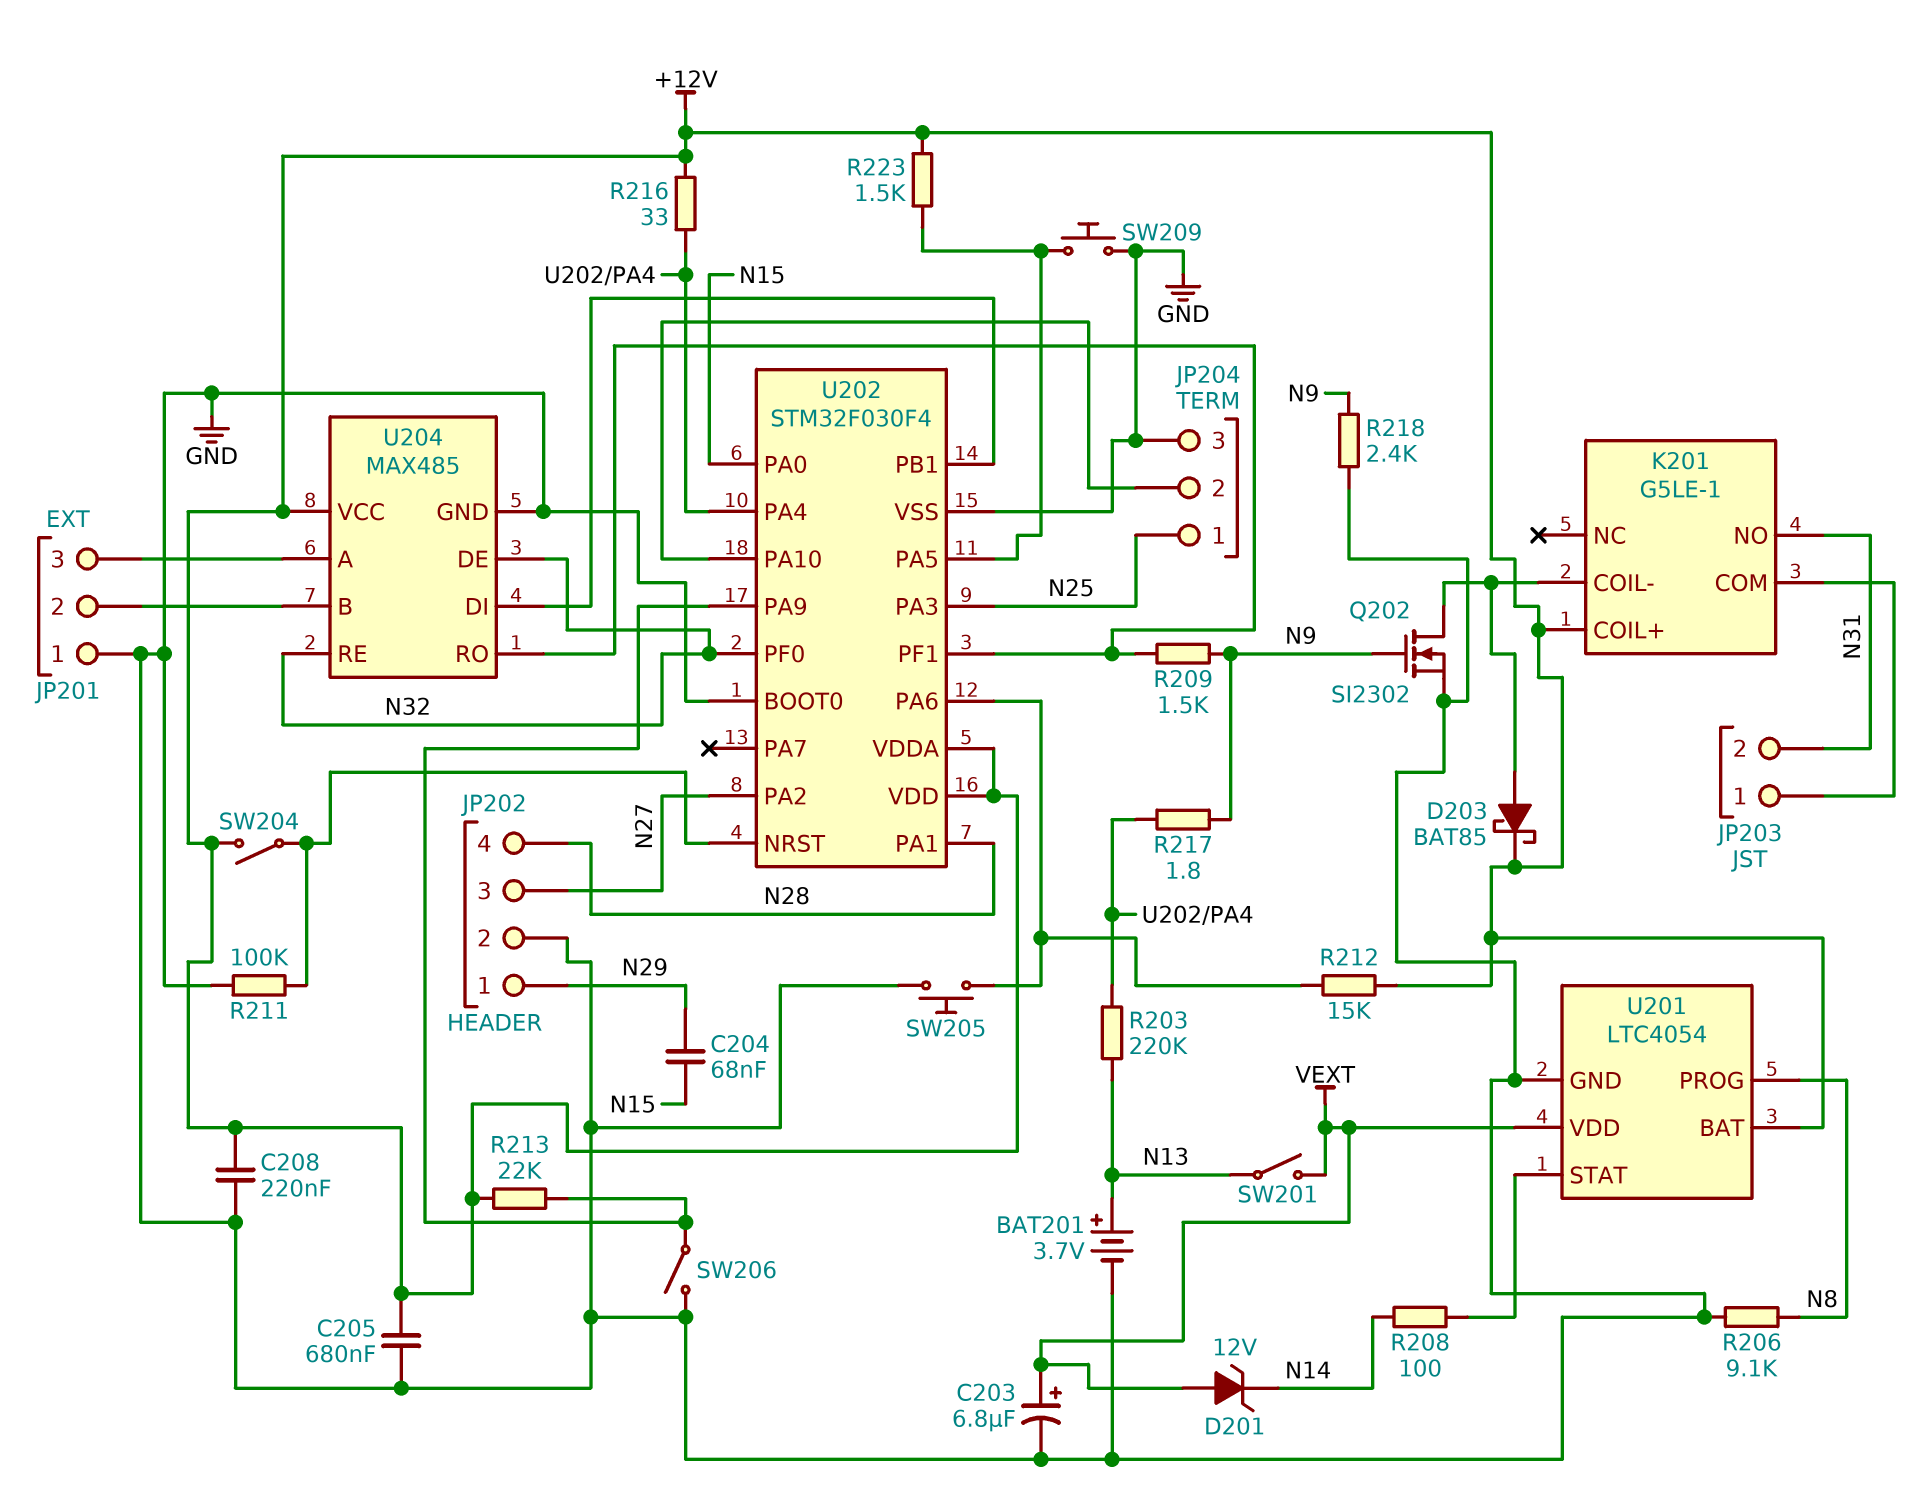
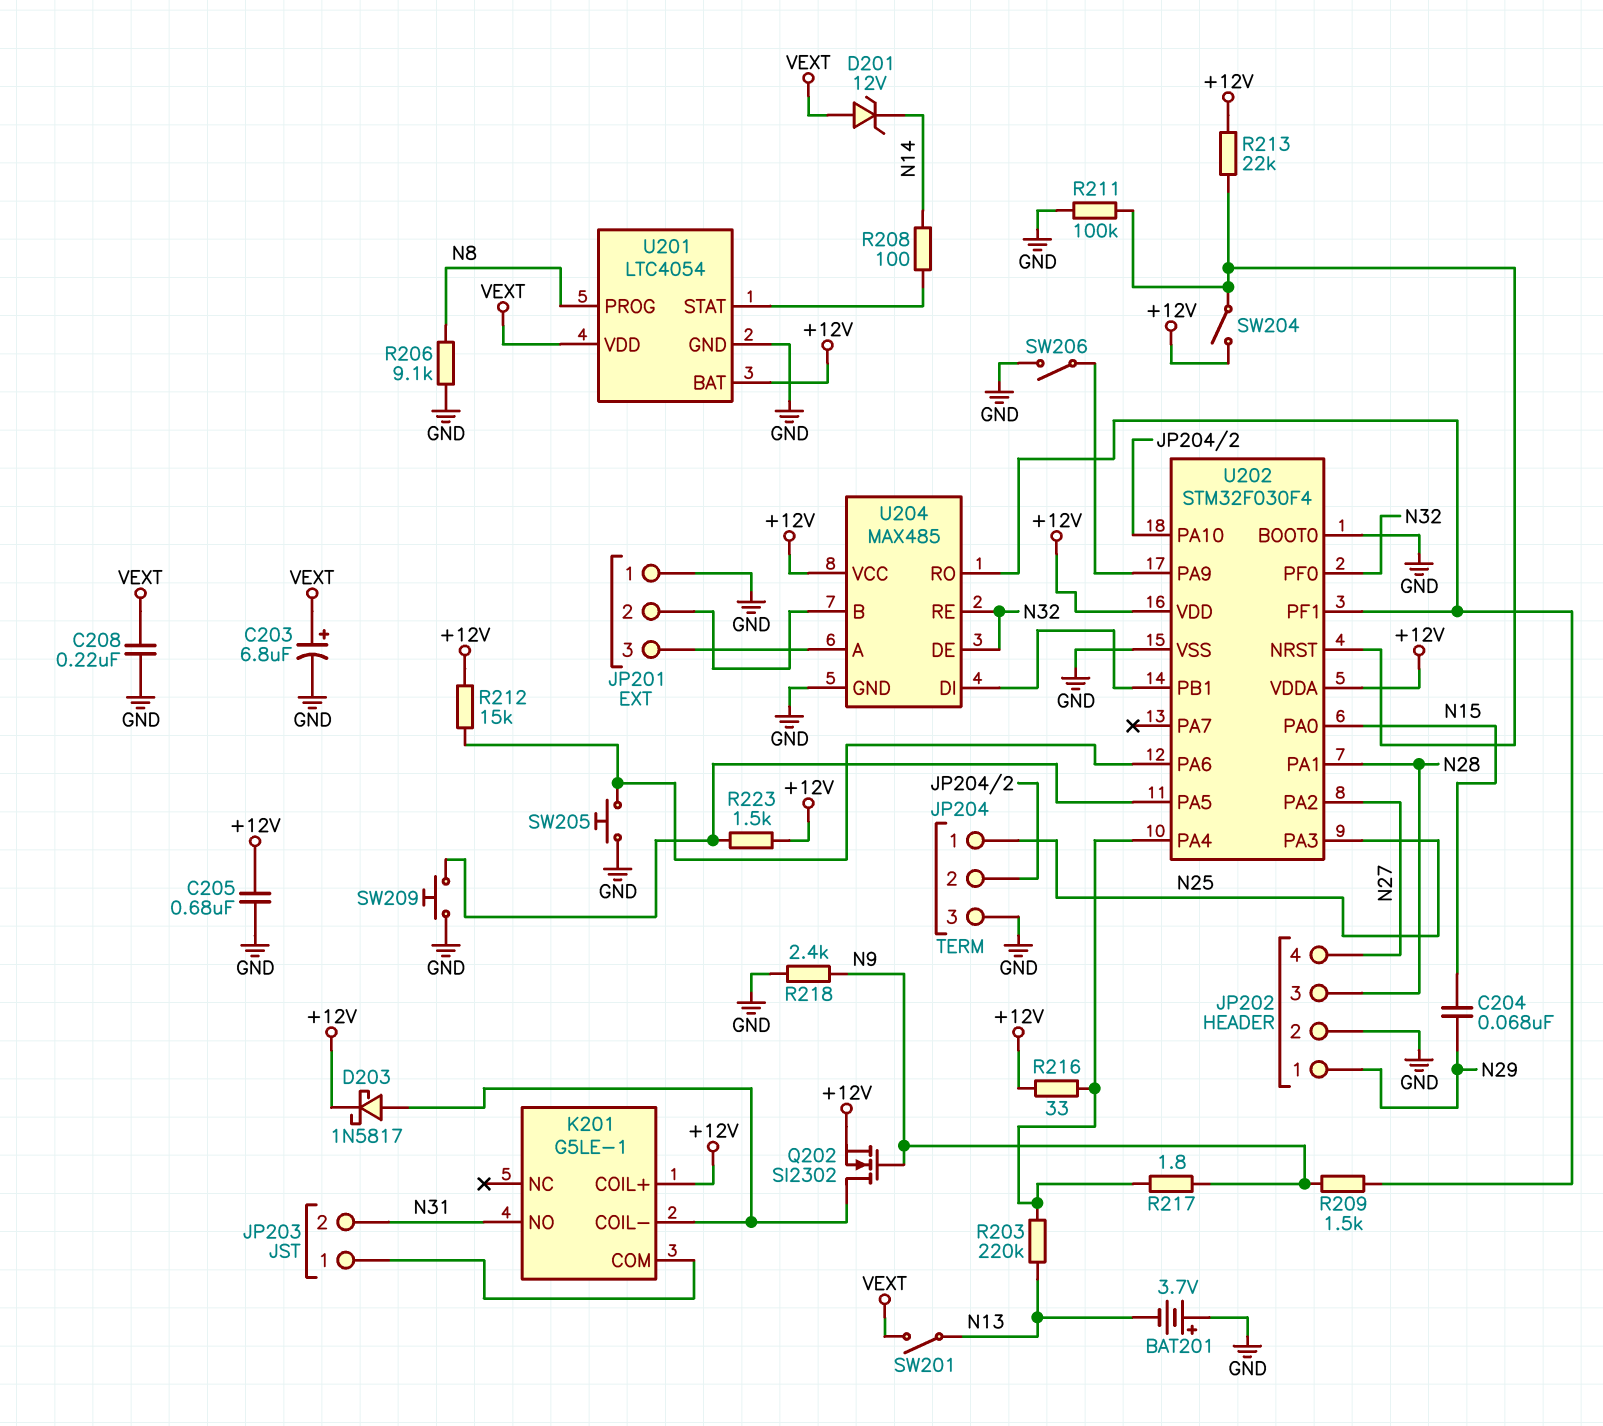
BAT201: 3.7V (plus N13, minus GND) -> 3.7V (plus GND, minus N13)
C208: 220nF (+12V, GND) -> 220nF (GND, VEXT)
D203: schottky BAT85 (A K201/COIL-, K +12V) -> schottky 1N5817 (A K201/COIL-, K +12V)
JP202 pin 3: N27 -> N28
JP202 pin 4: N28 -> N27
Q202: NMOS SI2302 (G N9, D K201/COIL-, S GND) -> NMOS SI2302 (G N9, D K201/COIL-, S +12V)
R213: 22k (+12V, U202/PA9) -> 22k (+12V, U202/NRST)

